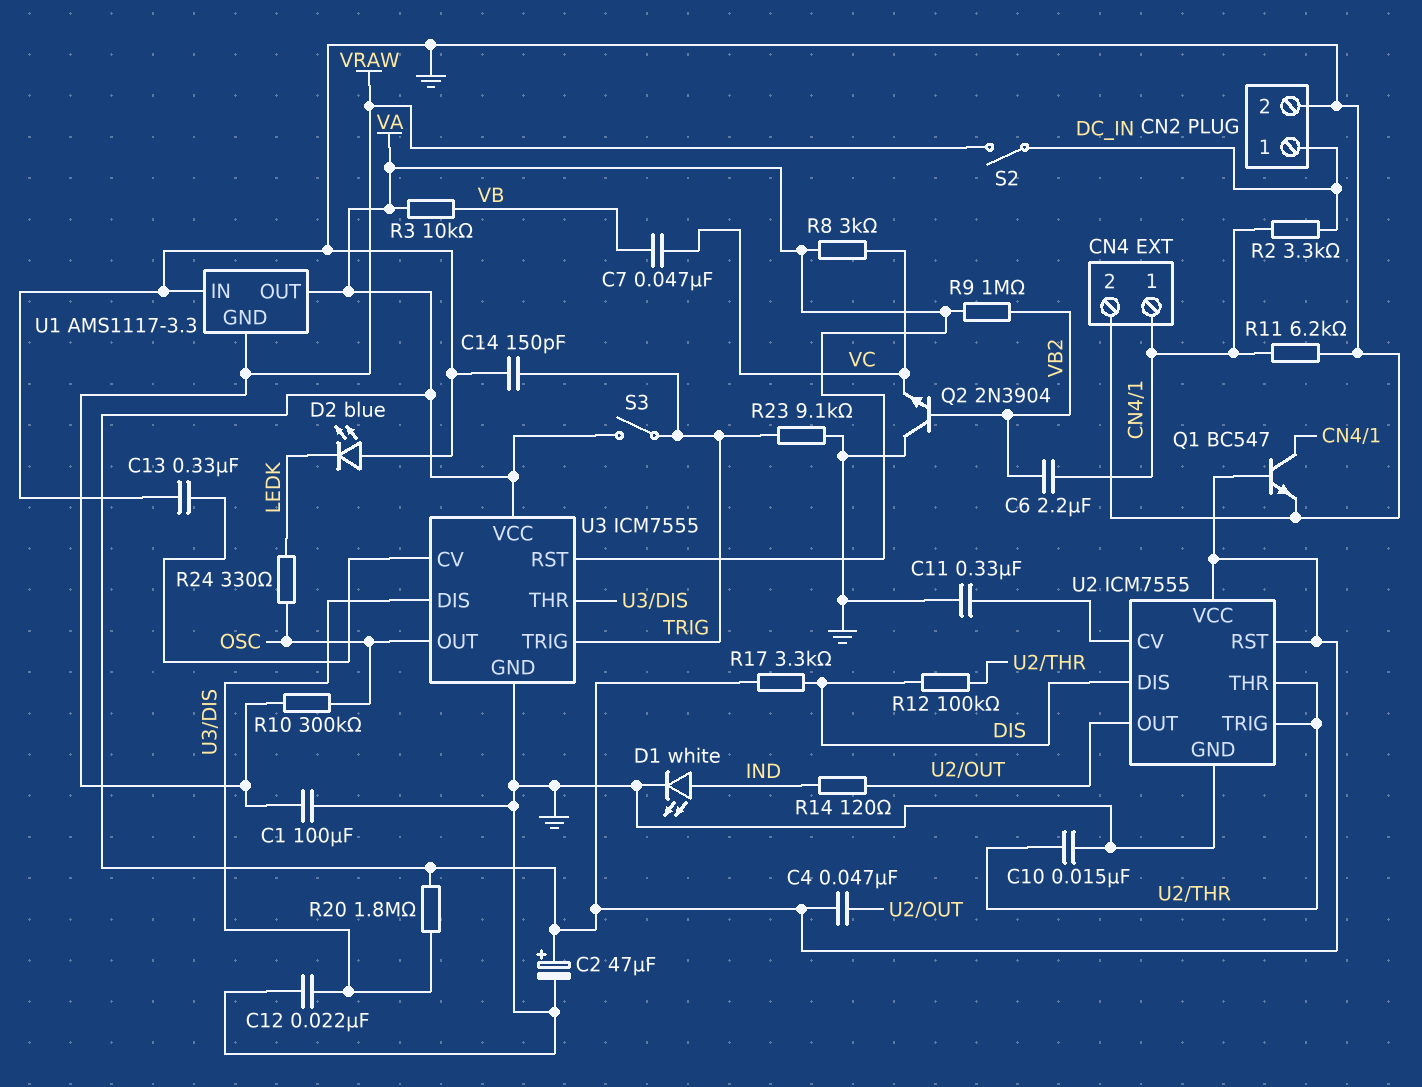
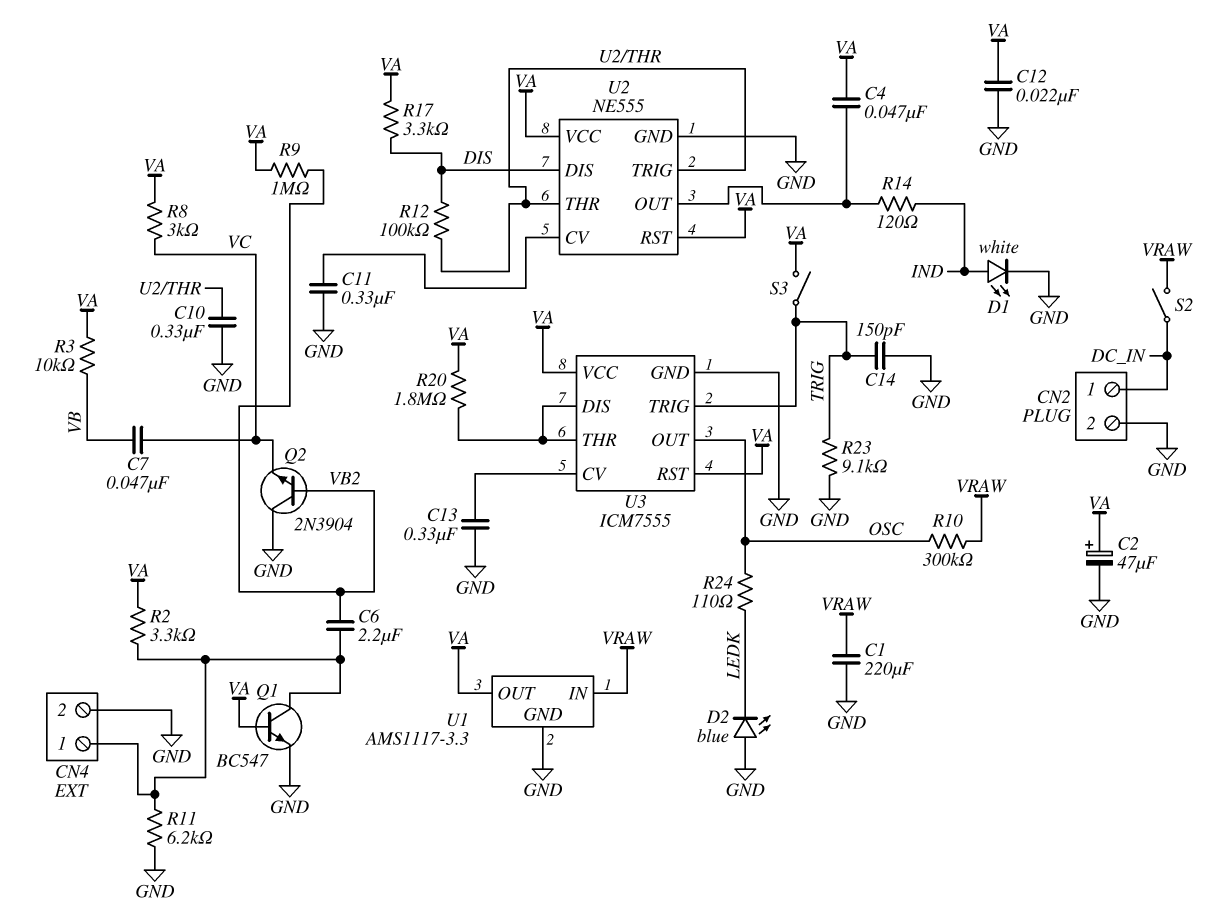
C1: 100uF (GND, VRAW) -> 220uF (GND, VRAW)
C10: 15nF (GND, U2/THR) -> 330nF (GND, U2/THR)
C12: 22nF (GND, U3/DIS) -> 22nF (GND, VA)
R2: 3.3k (CN4/1, DC_IN) -> 3.3k (CN4/1, VA)
R24: 330 (LEDK, OSC) -> 110 (LEDK, OSC)
U1 pin GND: VRAW -> GND
U1 pin IN: GND -> VRAW
U2: ICM7555 -> NE555

